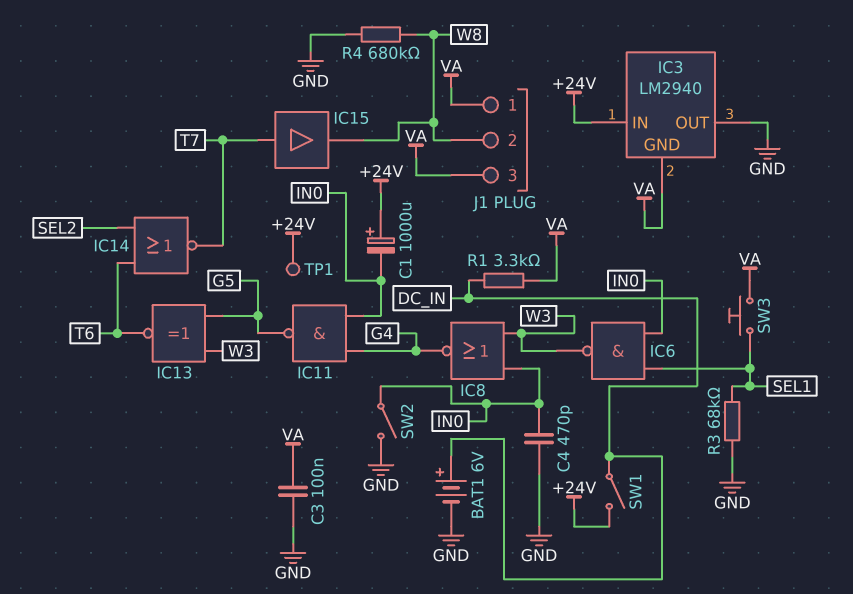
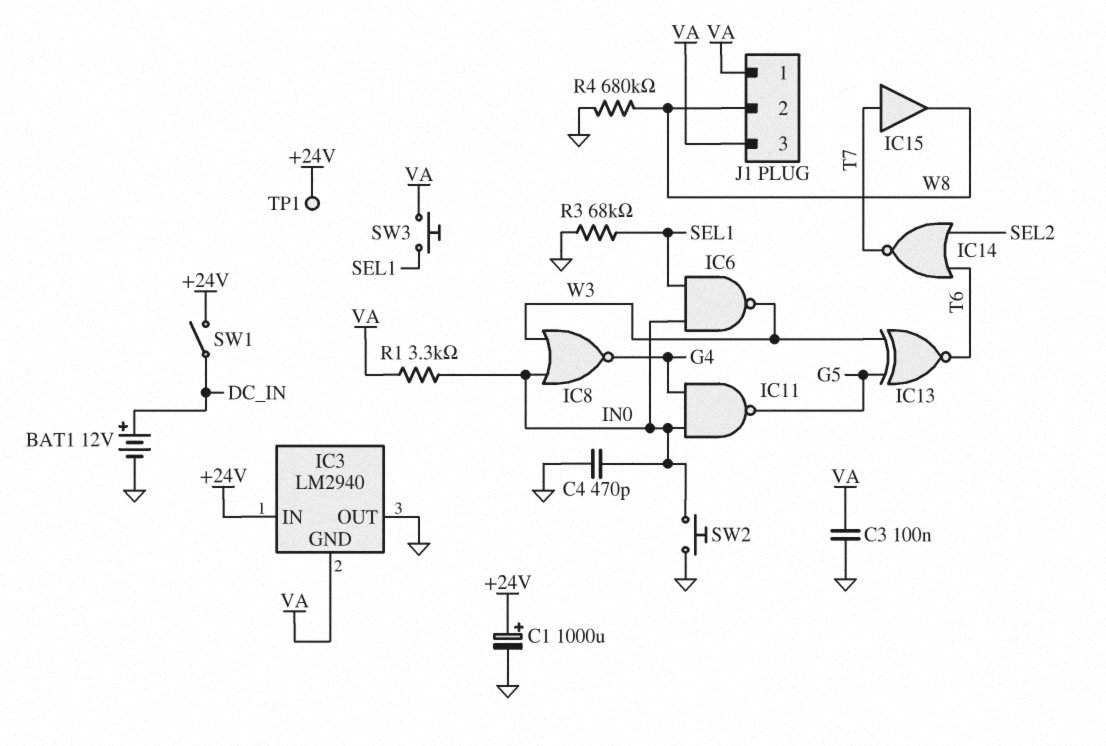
BAT1: 6V (plus DC_IN, minus GND) -> 12V (plus DC_IN, minus GND)
C1: 1000uF (plus +24V, minus IN0) -> 1000uF (plus +24V, minus GND)
R1: 3.3k (DC_IN, VA) -> 3.3k (IN0, VA)
SW2: switch (GND, IN0) -> button (GND, IN0)

